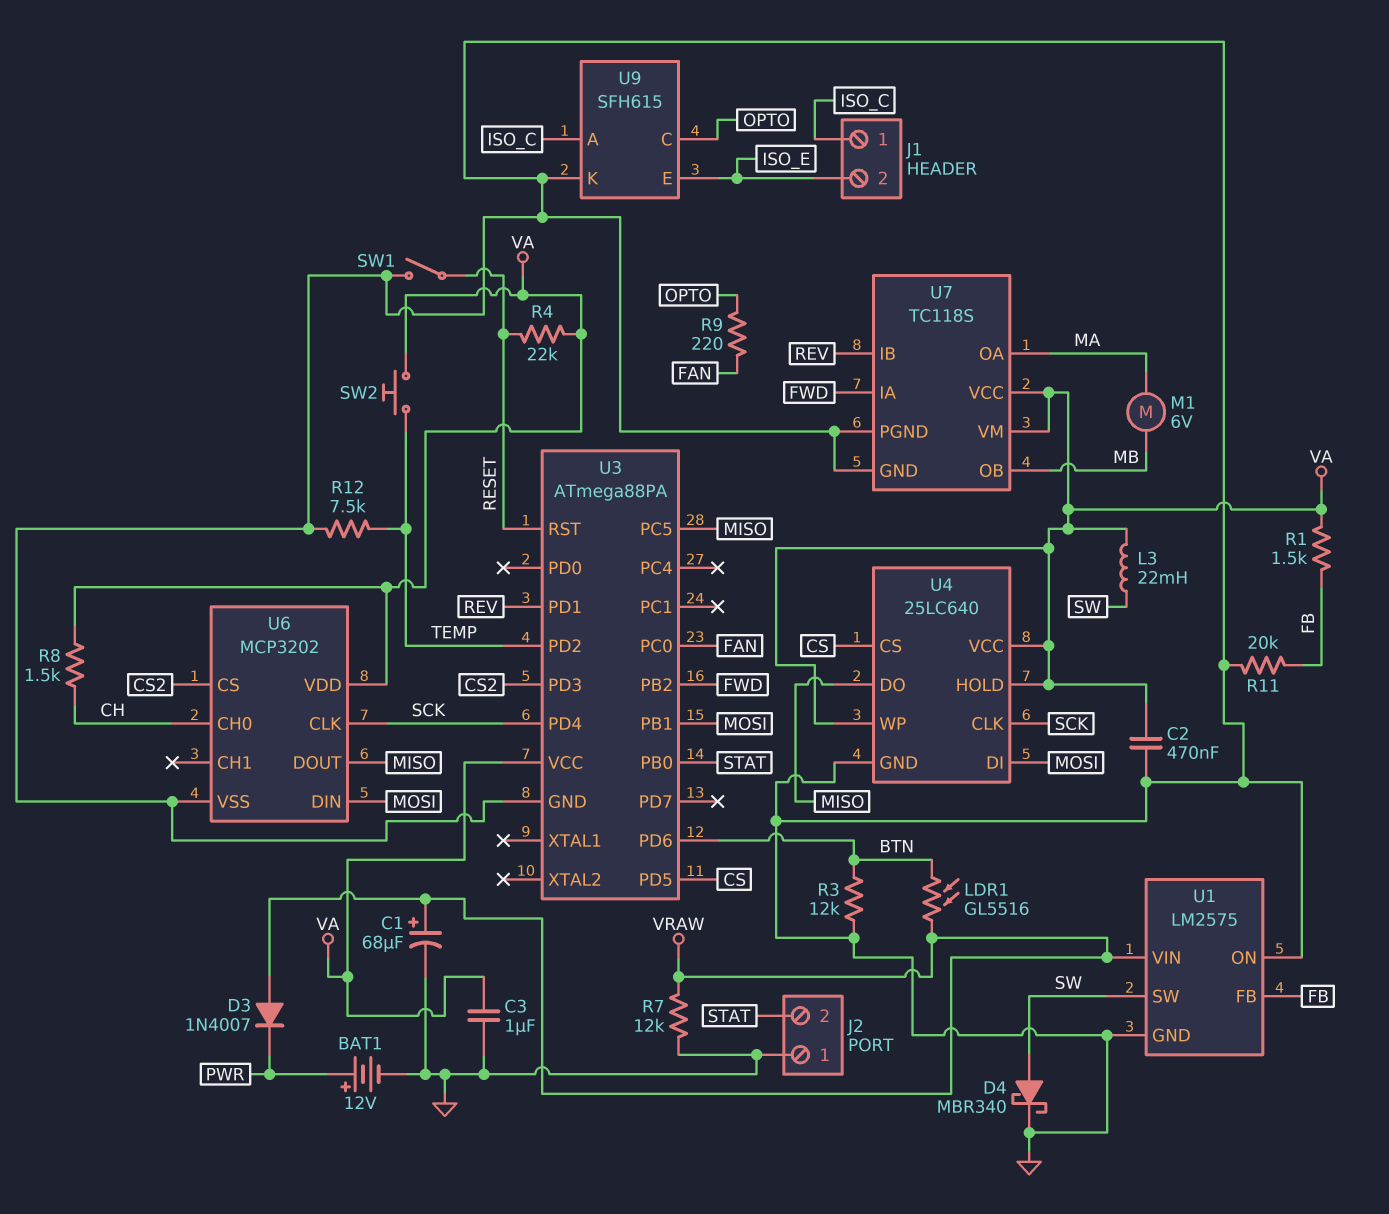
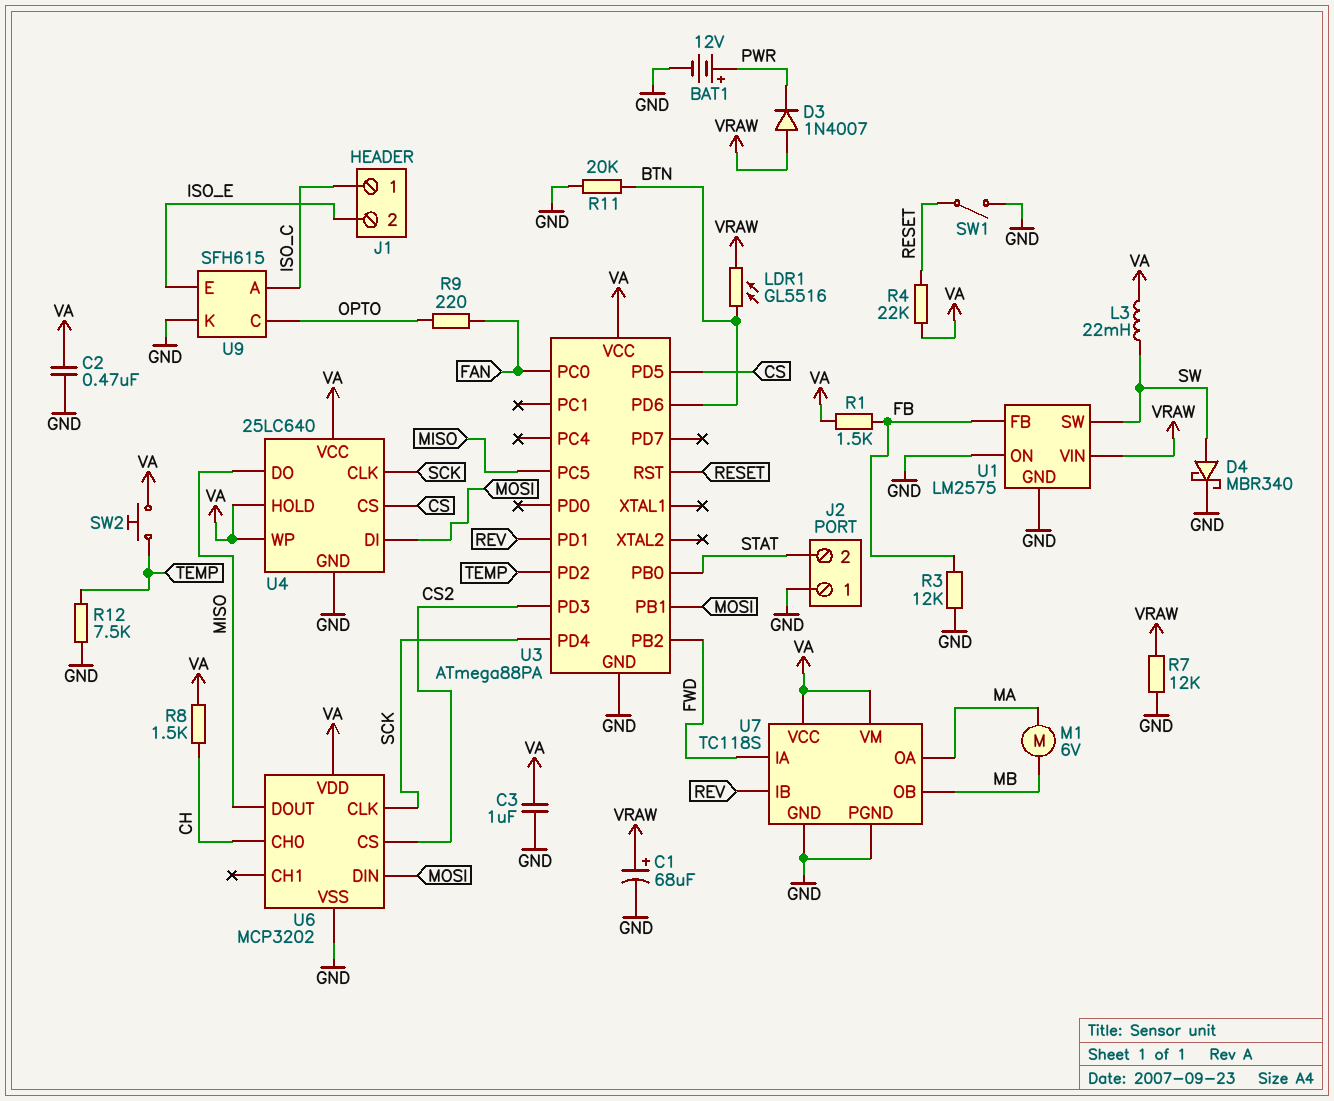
R3: 12k (BTN, GND) -> 12k (FB, GND)
R11: 20k (FB, GND) -> 20k (BTN, GND)

